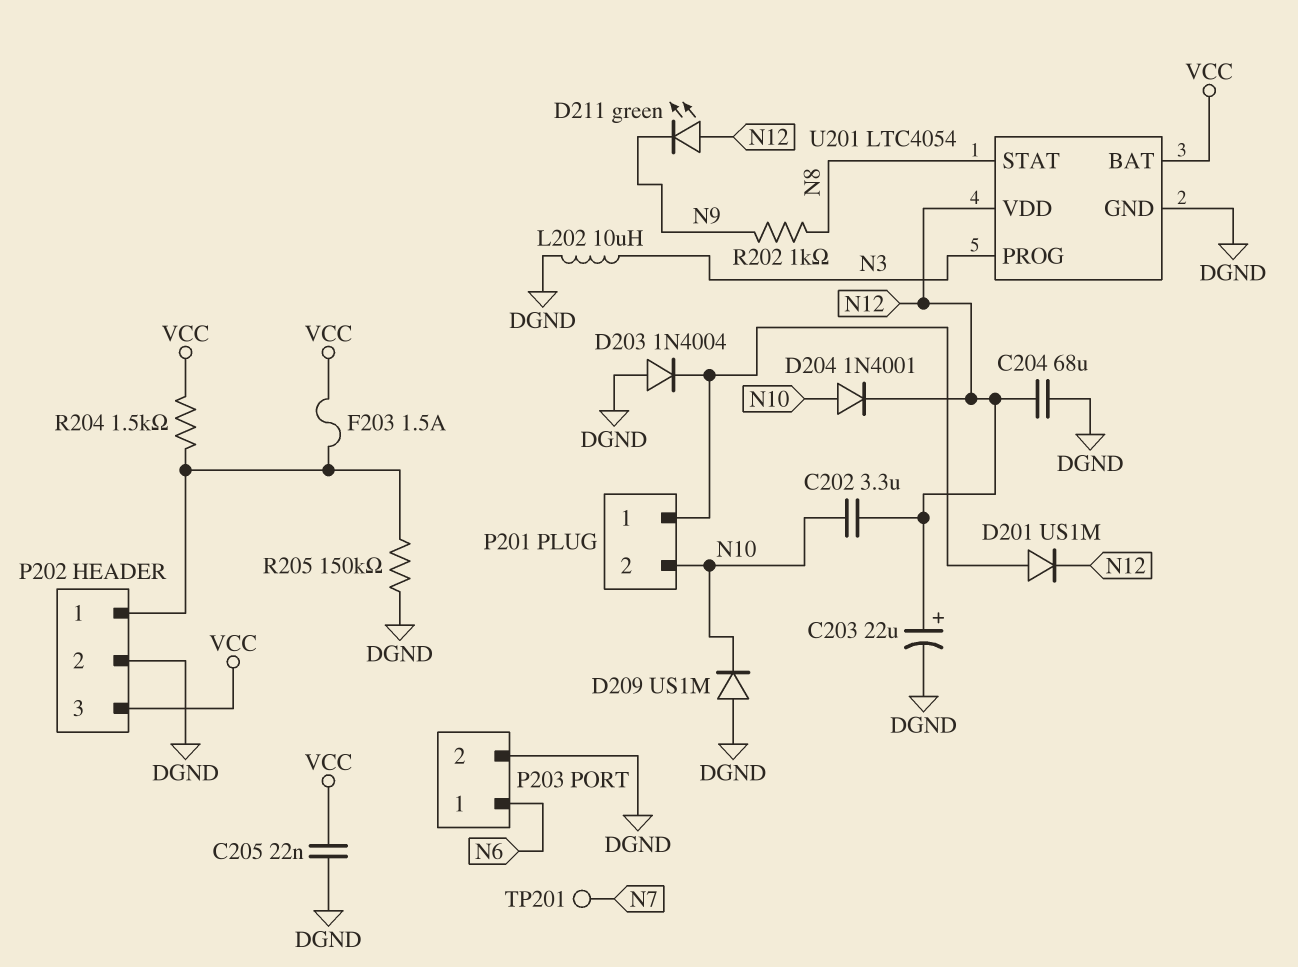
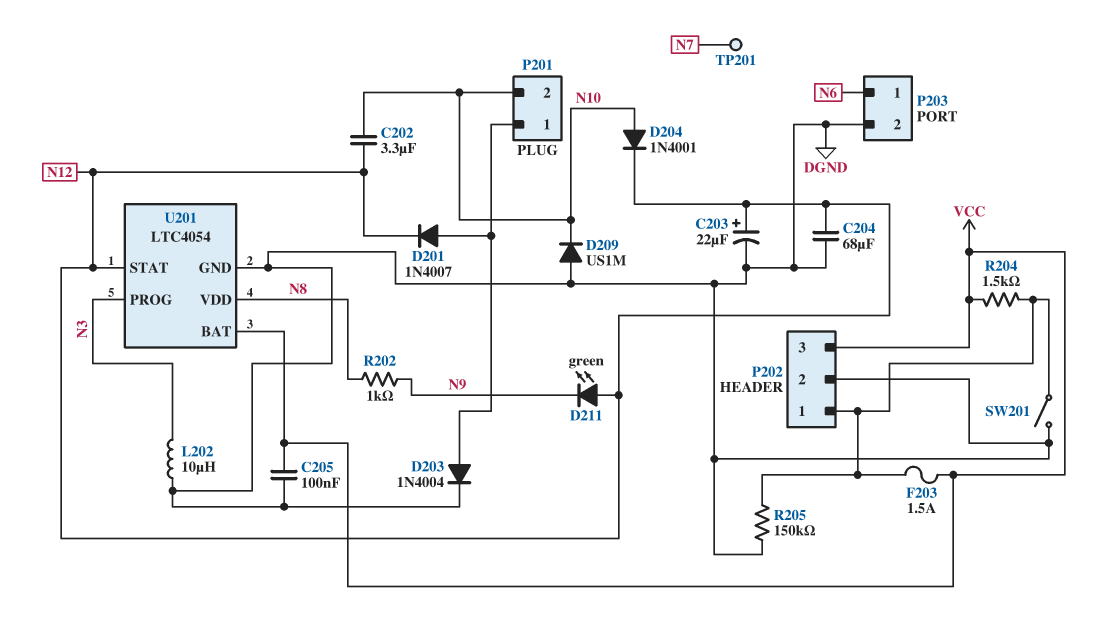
C205: 22nF (DGND, VCC) -> 100nF (DGND, VCC)
D201: diode US1M (A P201/1, K N12) -> diode 1N4007 (A P201/1, K N12)
D203: diode 1N4004 (A DGND, K P201/1) -> diode 1N4004 (A P201/1, K DGND)
SW201: none -> switch (DGND, P202/1)
U201 pin STAT: N8 -> N12
U201 pin VDD: N12 -> N8

